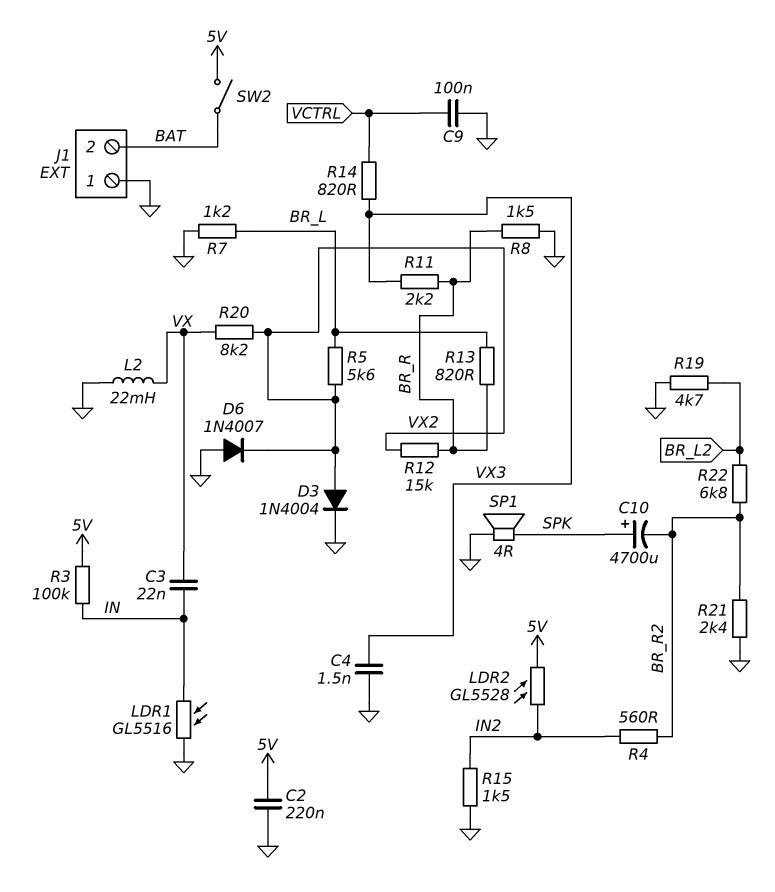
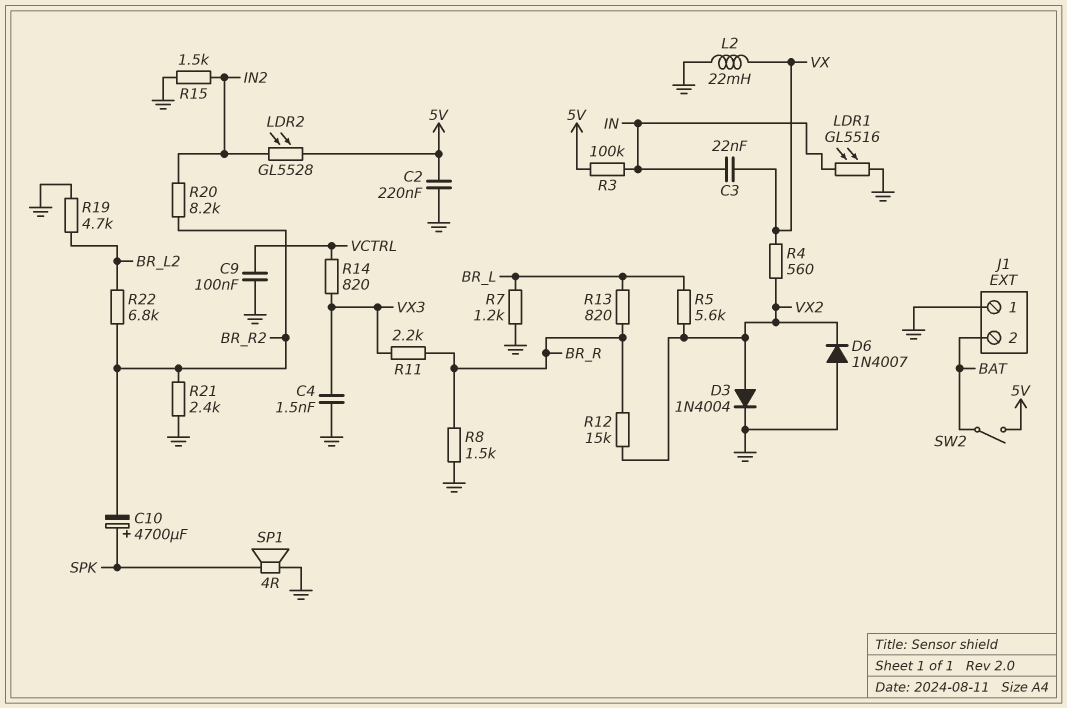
R4: 560 (BR_R2, IN2) -> 560 (VX, VX2)
R20: 8.2k (VX, VX2) -> 8.2k (BR_R2, IN2)

